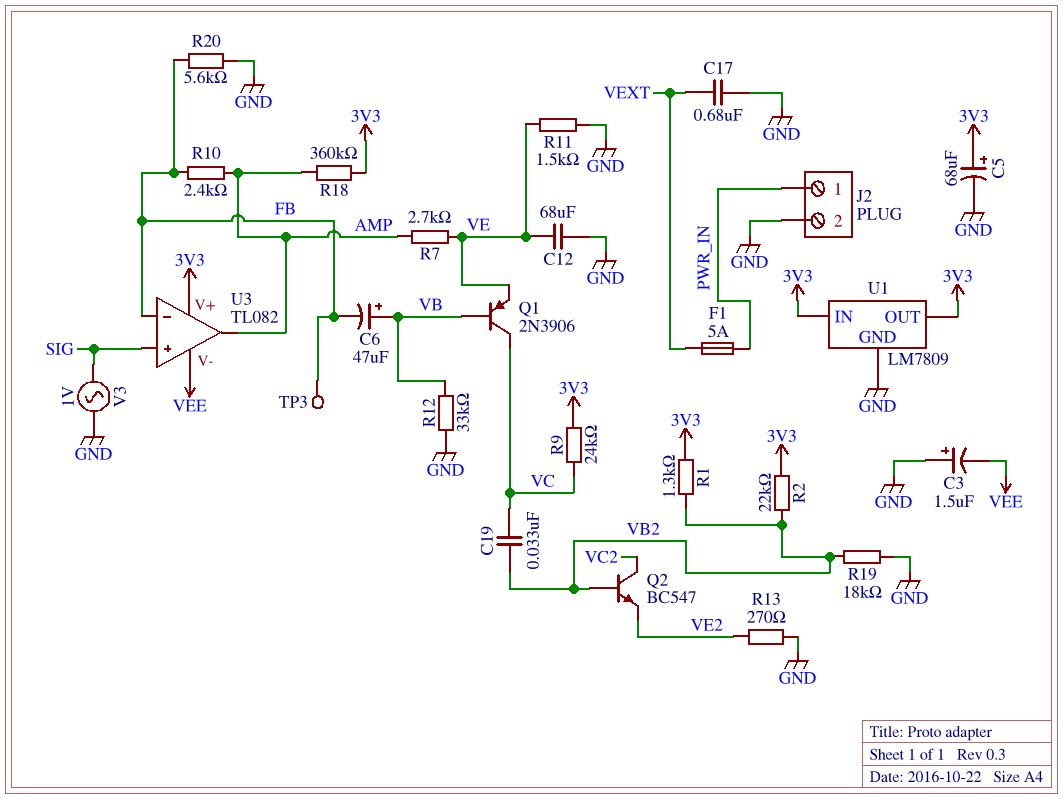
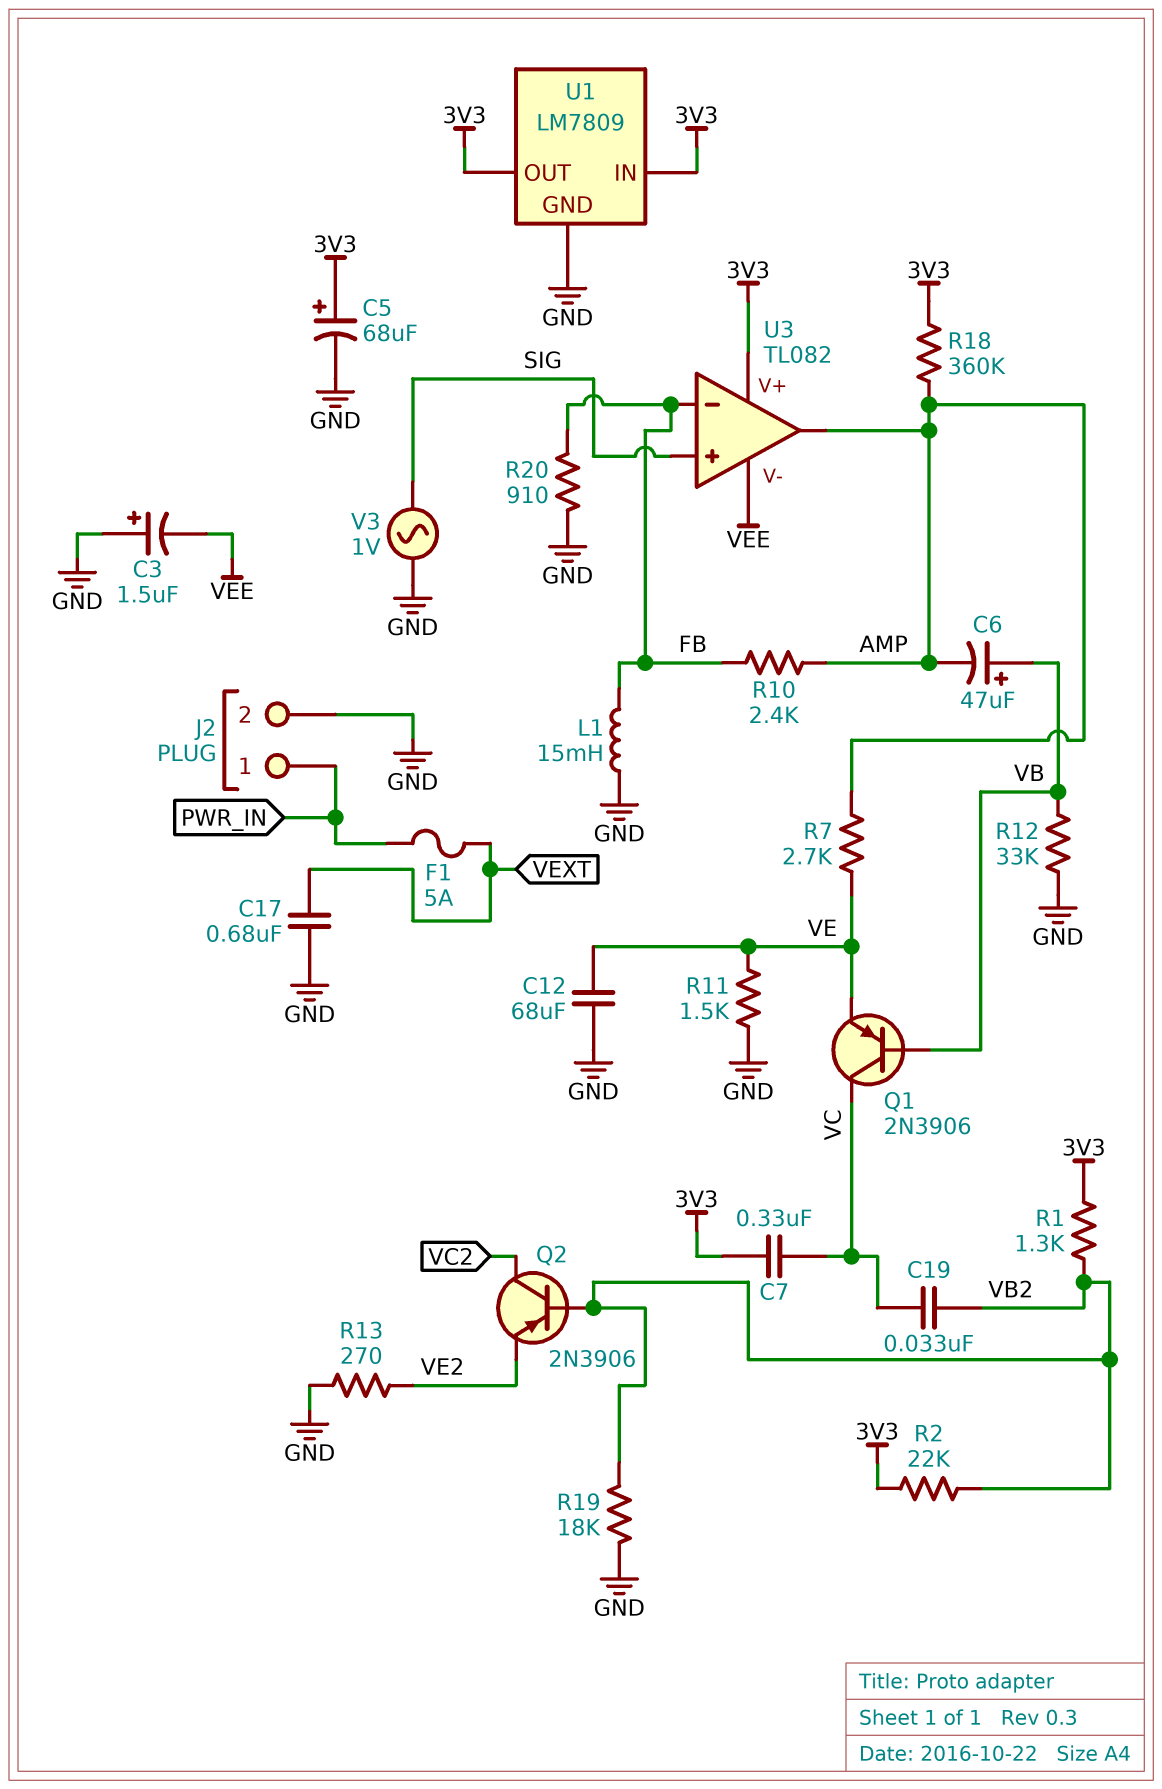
C6: 47uF (plus VB, minus FB) -> 47uF (plus VB, minus AMP)
C7: none -> 330nF (3V3, VC)
L1: none -> 15mH (FB, GND)
Q2: NPN BC547 (B VB2, C VC2, E VE2) -> PNP 2N3906 (B VB2, C VC2, E VE2)
R9: 24k (3V3, VC) -> none
R20: 5.6k (FB, GND) -> 910 (FB, GND)
TP3: test point (FB) -> none

